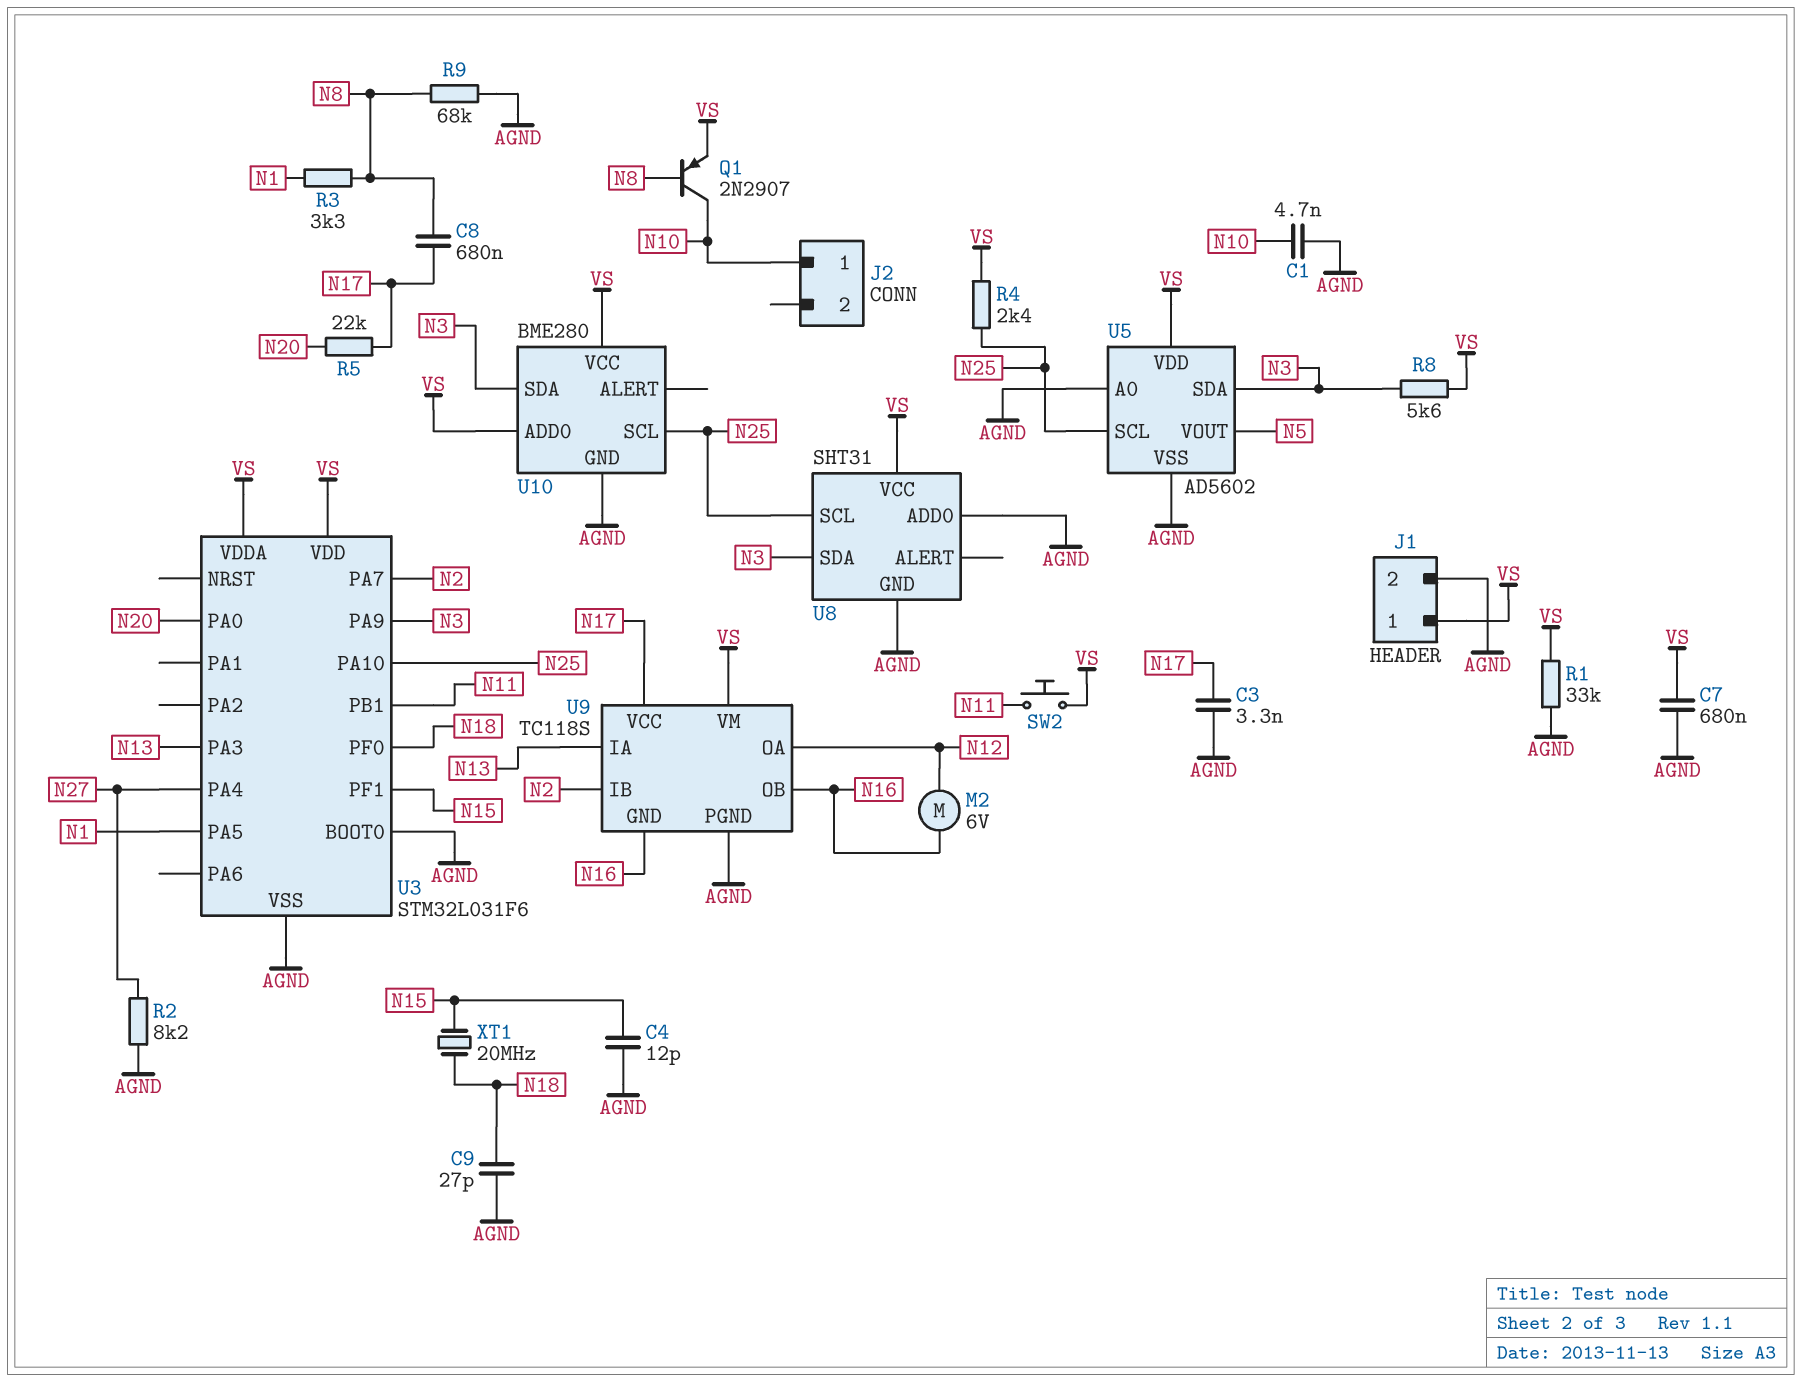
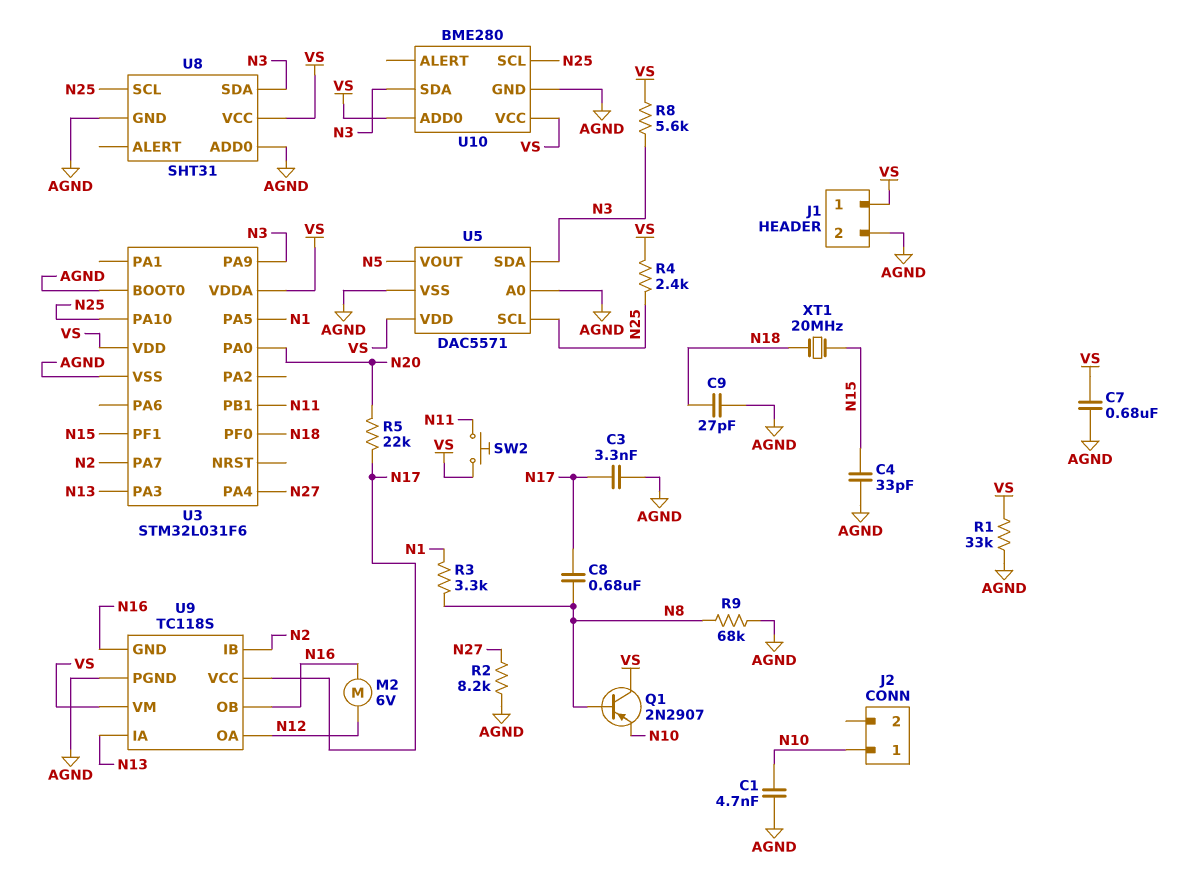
C4: 12pF (AGND, N15) -> 33pF (AGND, N15)
Q1: PNP 2N2907 (B N8, C N10, E VS) -> PNP 2N2907 (B N8, C VS, E N10)
U5: AD5602 -> DAC5571

